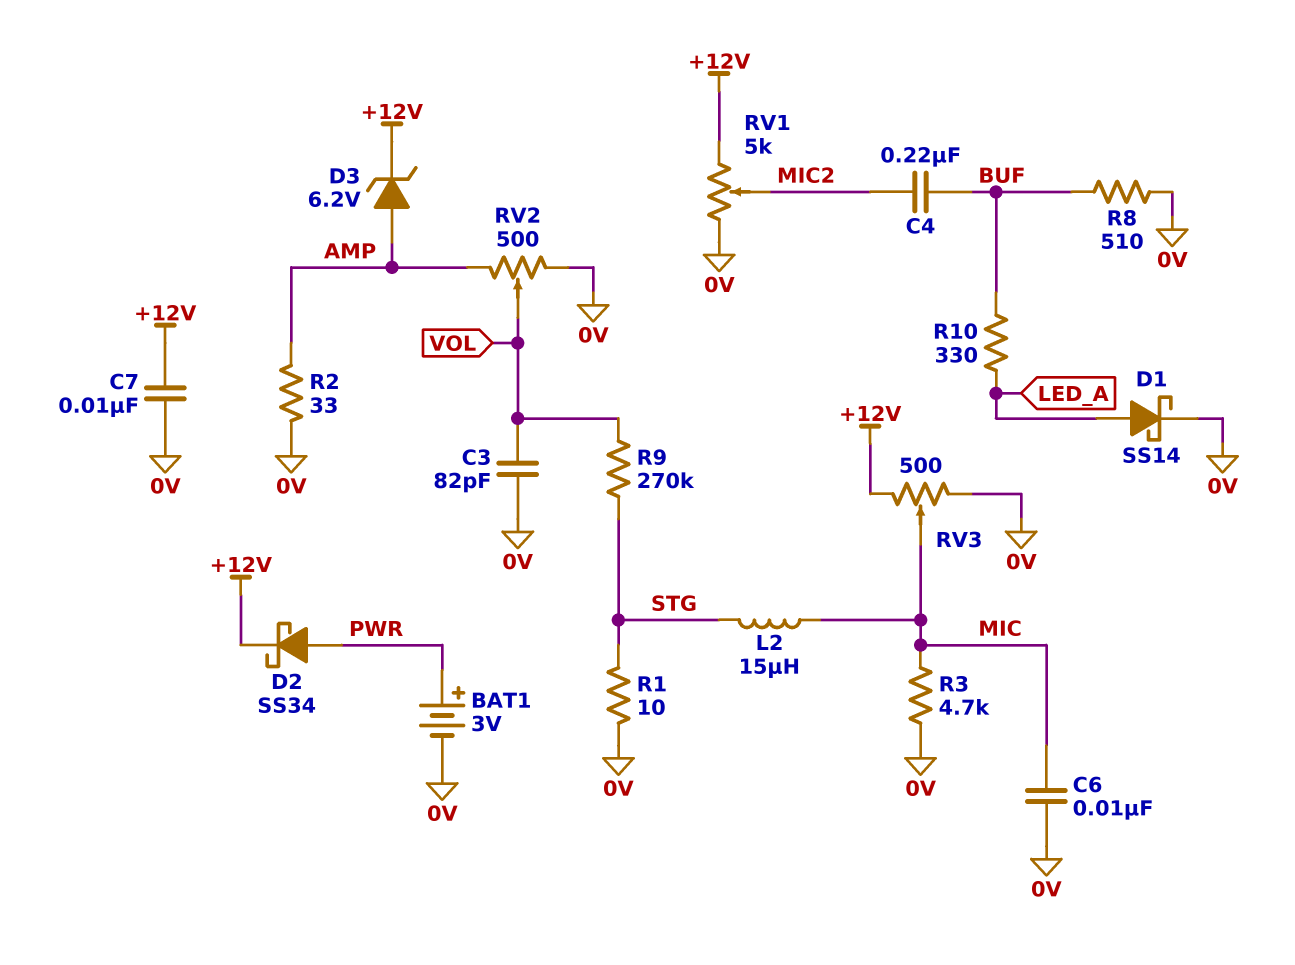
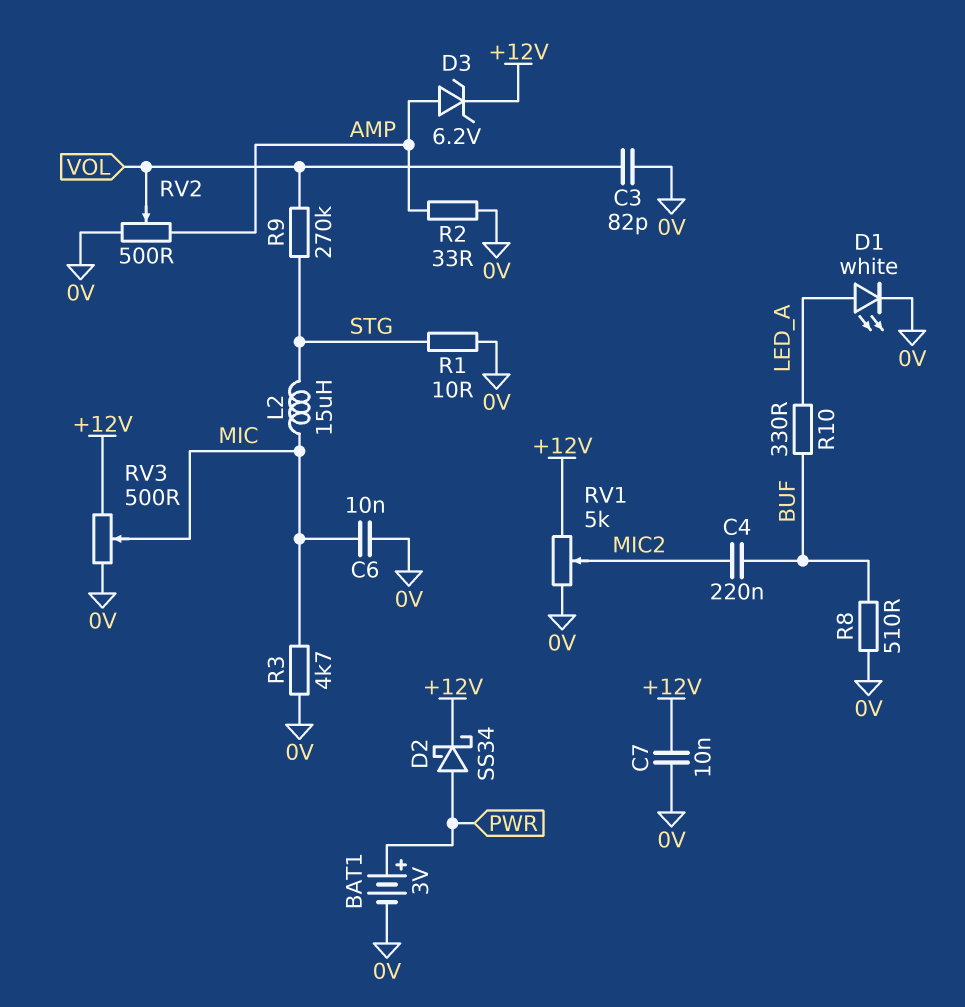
D1: schottky SS14 (A LED_A, K 0V) -> LED white (A LED_A, K 0V)

